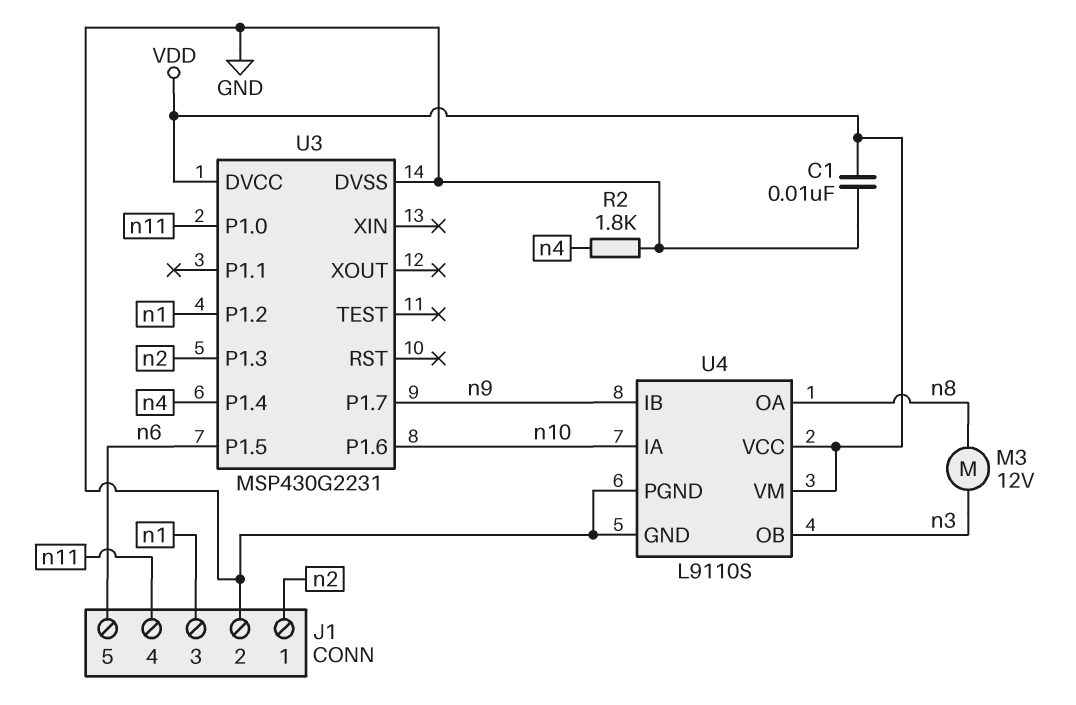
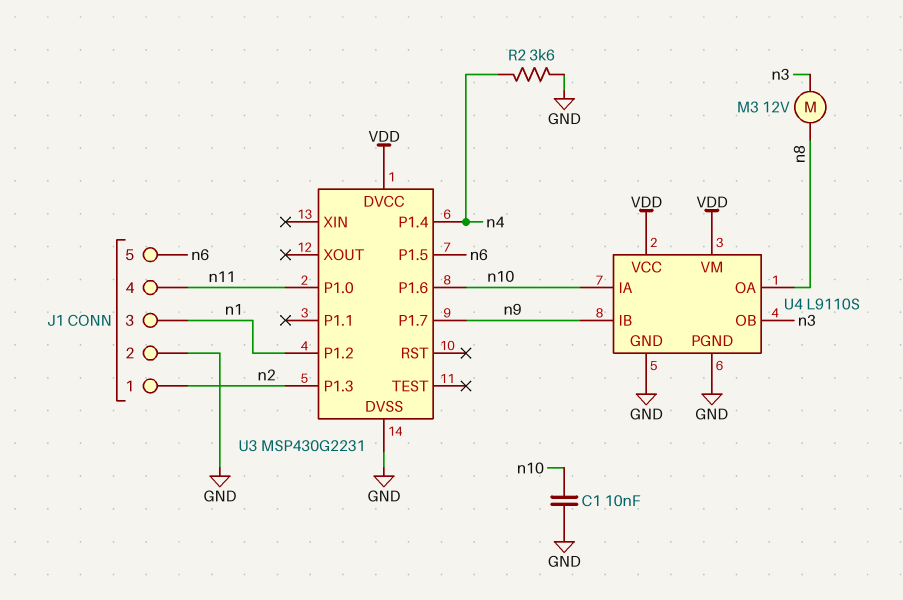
C1: 10nF (GND, VDD) -> 10nF (GND, n10)
R2: 1.8k (GND, n4) -> 3.6k (GND, n4)

